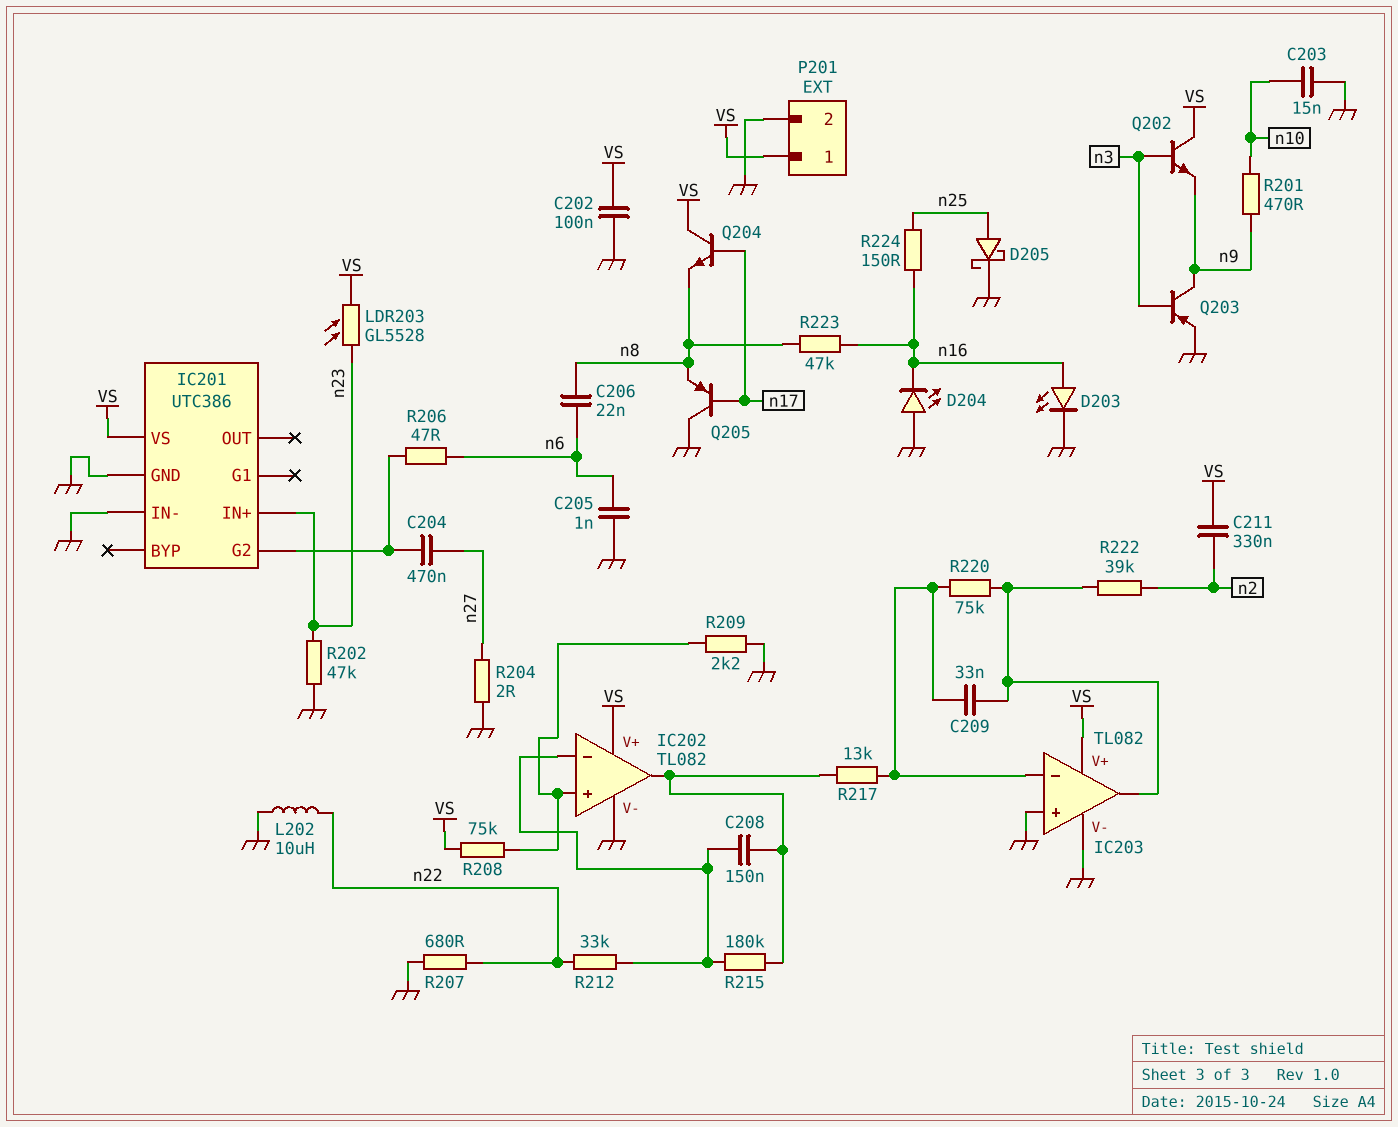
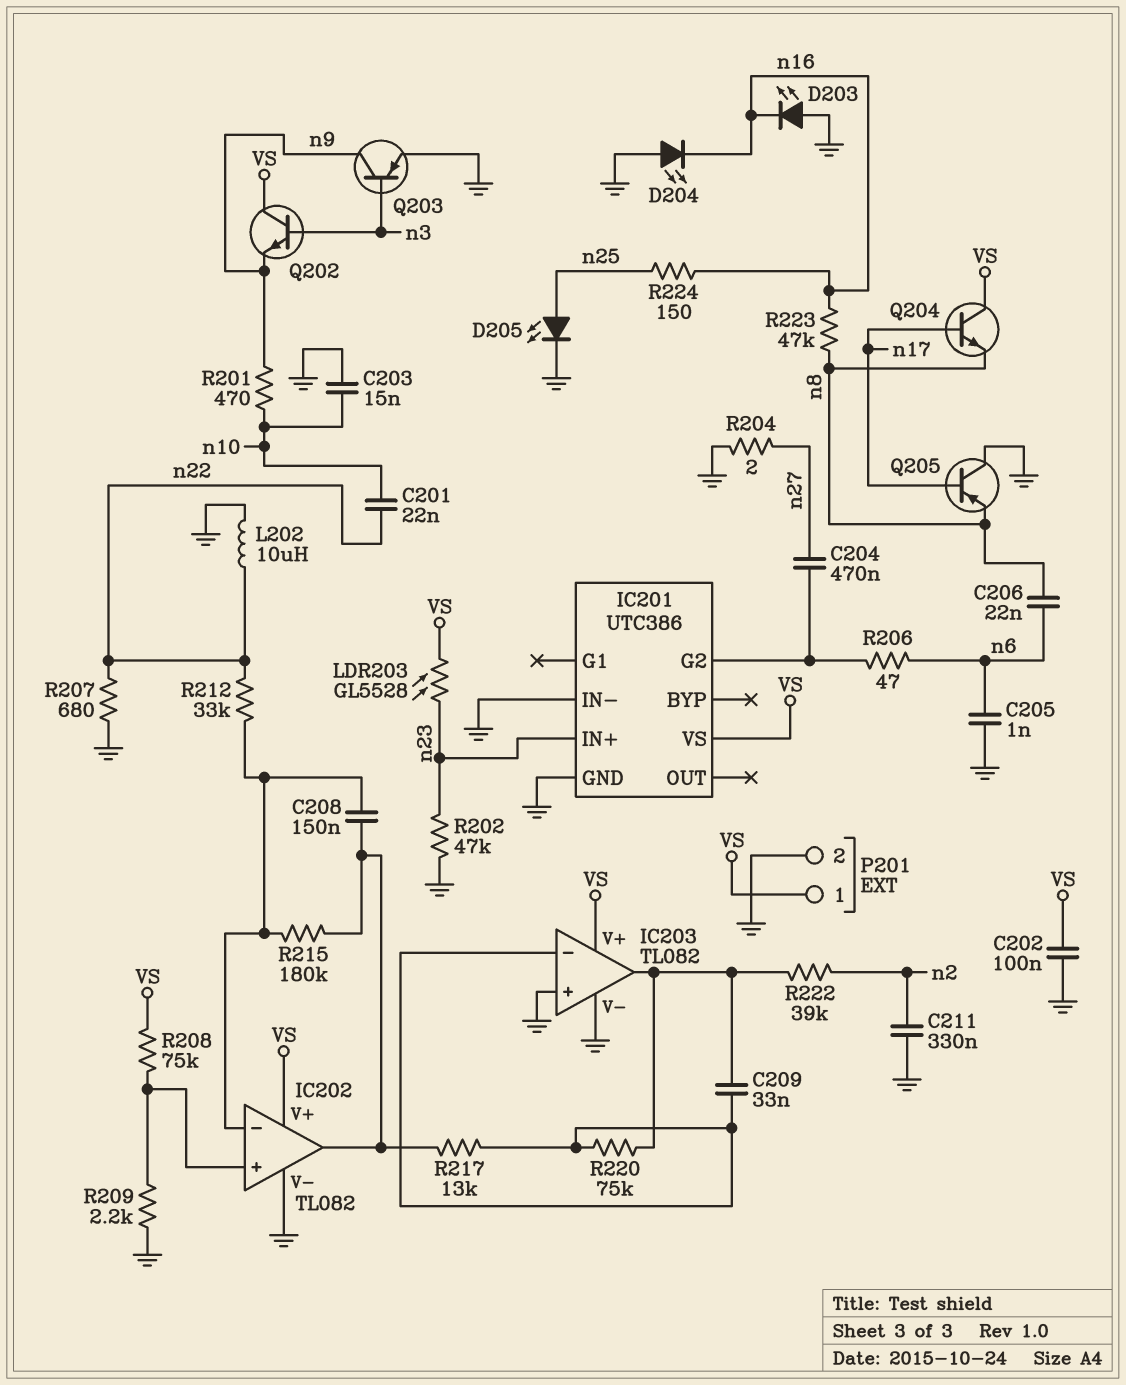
C201: none -> 22nF (n10, n22)
C211: 330nF (VS, n2) -> 330nF (GND, n2)
D203: LED (A n16, K GND) -> LED (A GND, K n16)
D205: schottky (A n25, K GND) -> LED (A n25, K GND)

